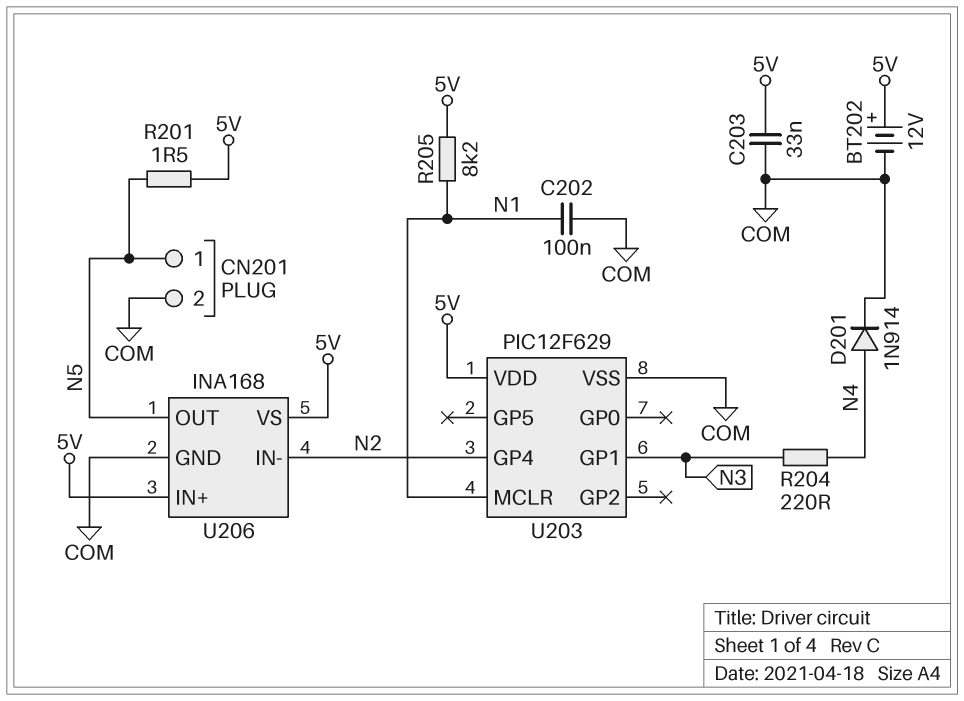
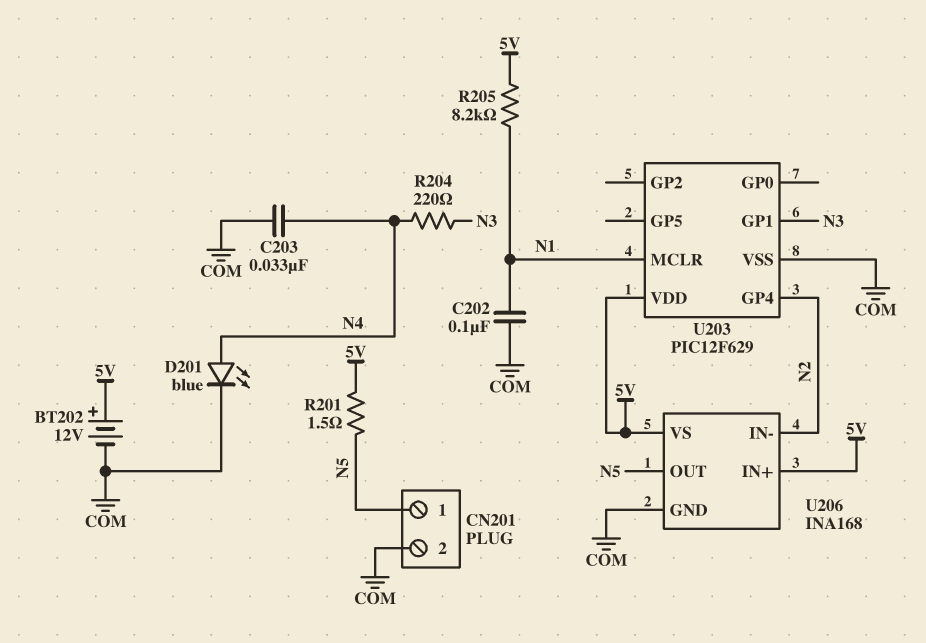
C203: 33nF (5V, COM) -> 33nF (COM, N4)
D201: diode 1N914 (A N4, K COM) -> LED blue (A N4, K COM)

